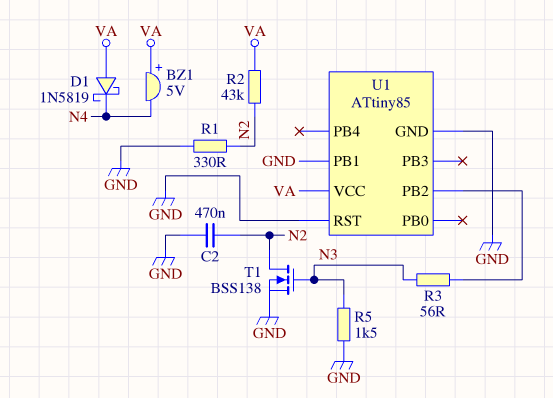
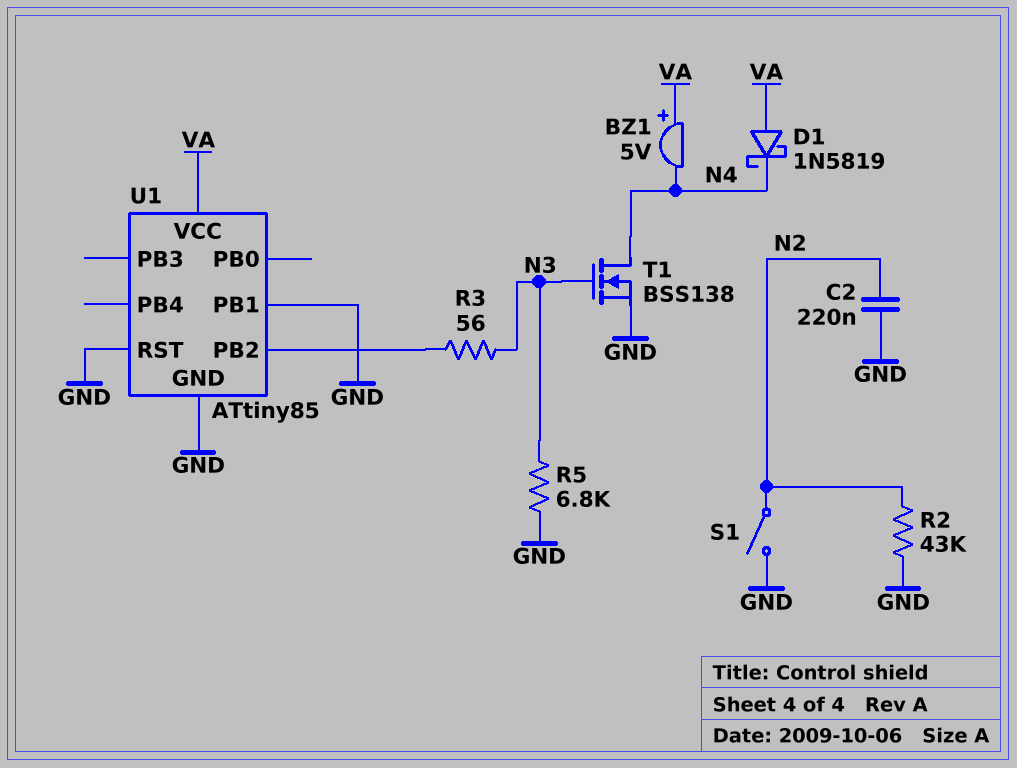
C2: 470nF (GND, N2) -> 220nF (GND, N2)
R1: 330 (GND, N2) -> none
R2: 43k (N2, VA) -> 43k (GND, N2)
R5: 1.5k (GND, N3) -> 6.8k (GND, N3)
S1: none -> switch (GND, N2)
T1: NMOS BSS138 (G N3, D N2, S GND) -> NMOS BSS138 (G N3, D N4, S GND)

